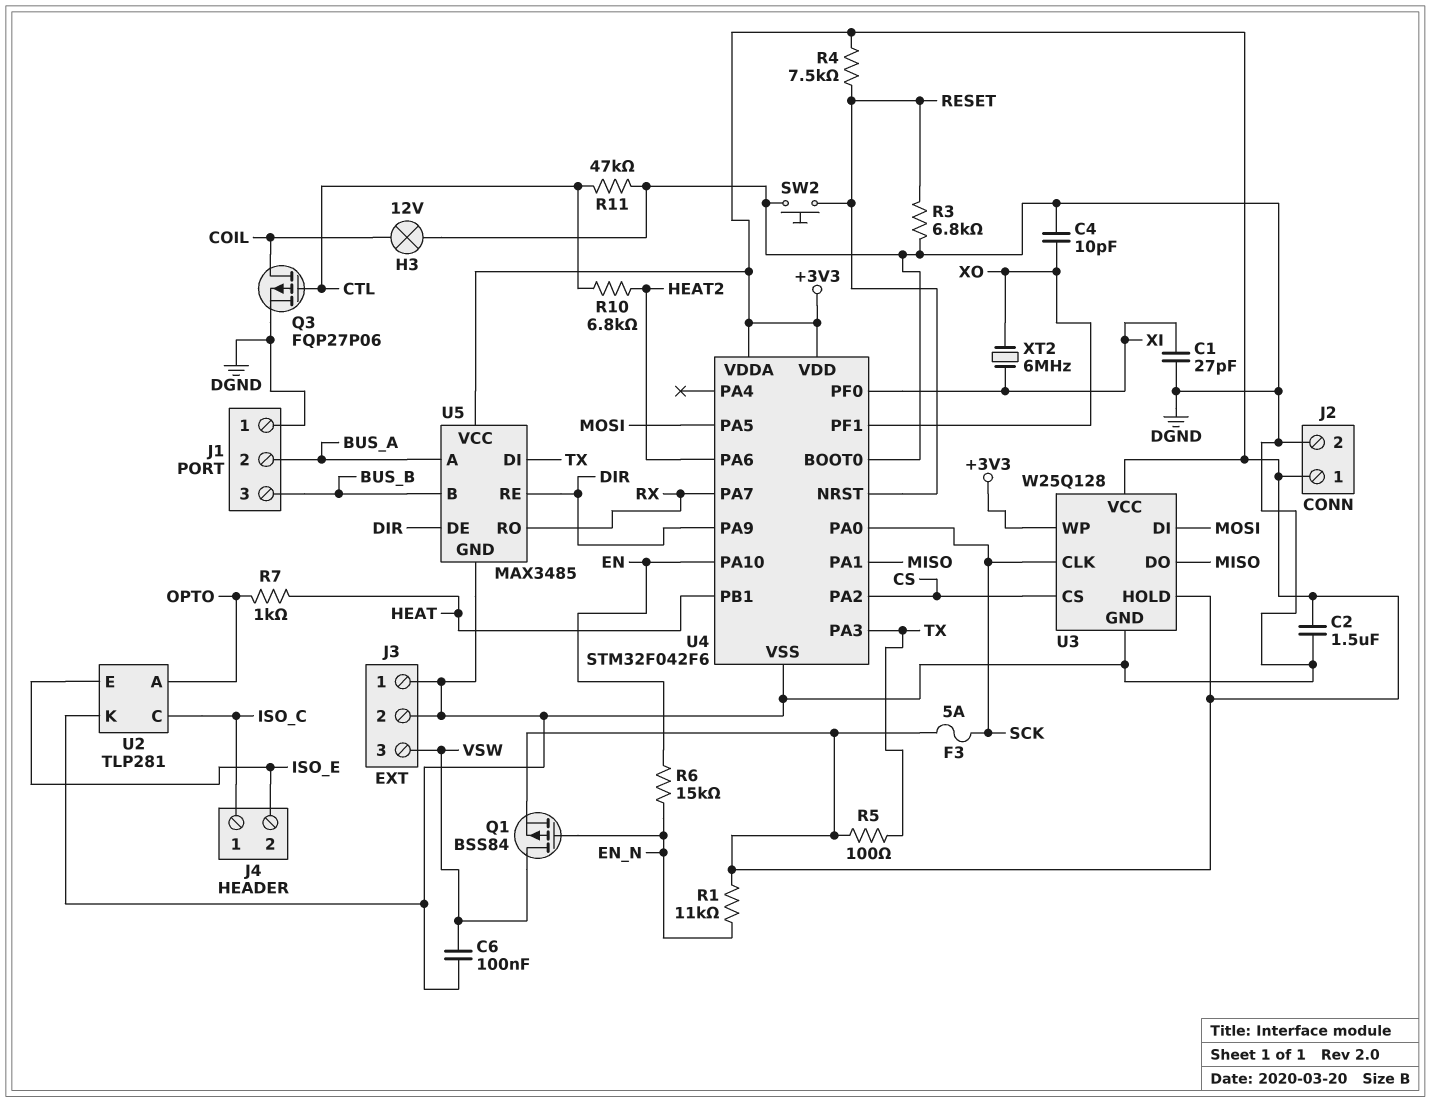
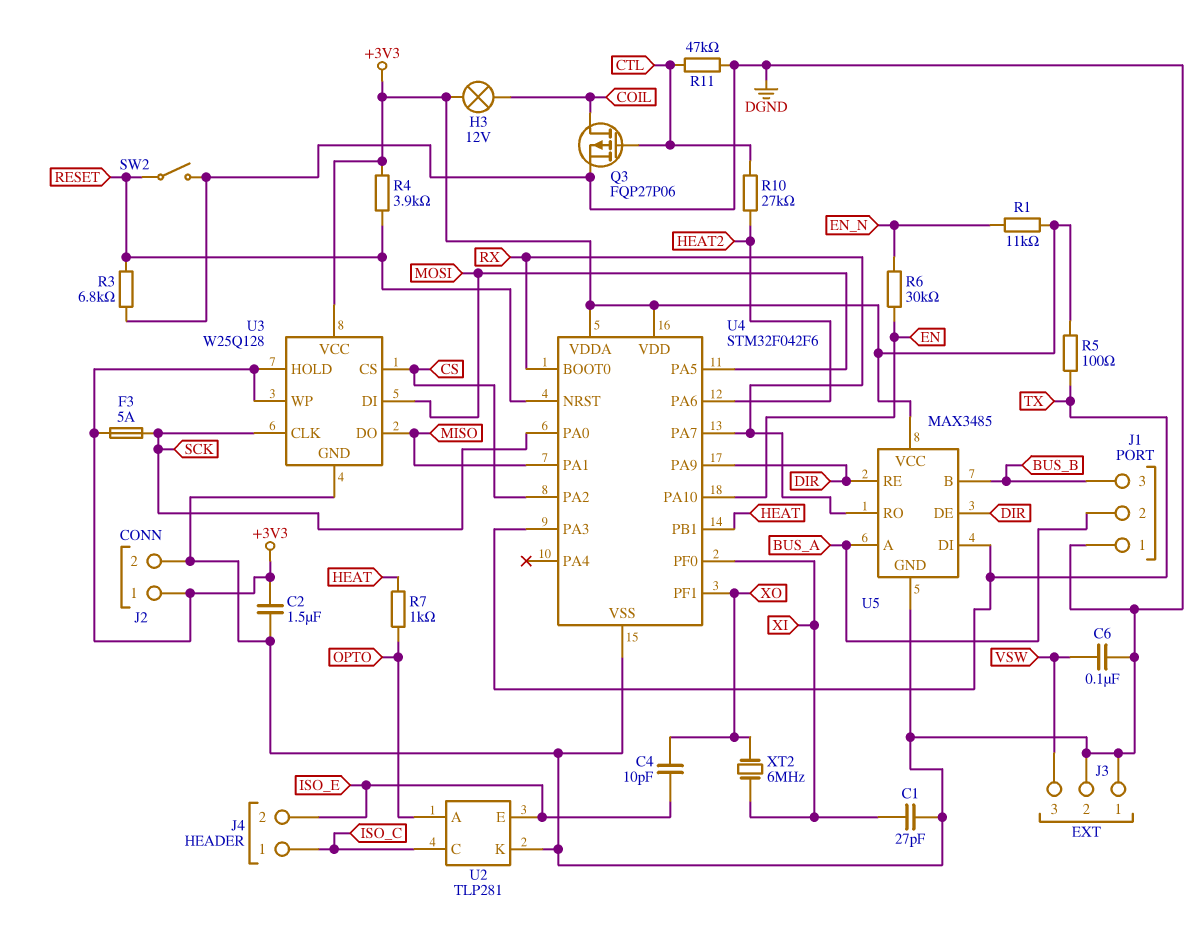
C4: 10pF (DGND, XO) -> 10pF (ISO_E, XO)
H3: lamp 12V (COIL, DGND) -> lamp 12V (+3V3, COIL)
Q1: PMOS BSS84 (G EN_N, D VSW, S +3V3) -> none
R4: 7.5k (+3V3, RESET) -> 3.9k (+3V3, RESET)
R6: 15k (EN, EN_N) -> 30k (EN, EN_N)
R10: 6.8k (CTL, HEAT2) -> 27k (CTL, HEAT2)
SW2: button (DGND, RESET) -> switch (DGND, RESET)
U4 pin BOOT0: DGND -> RX

